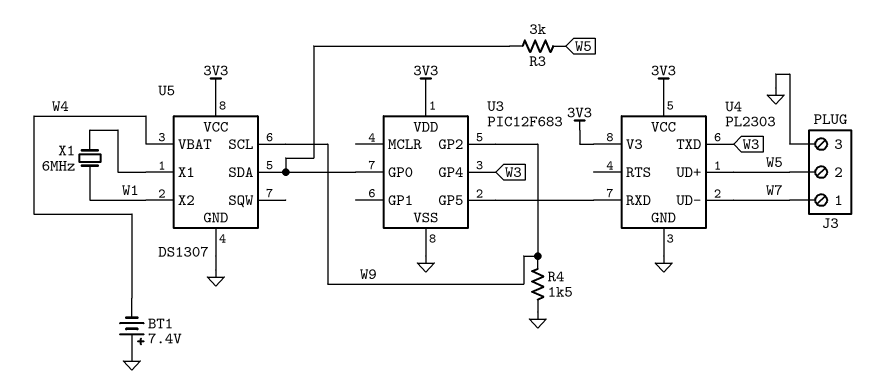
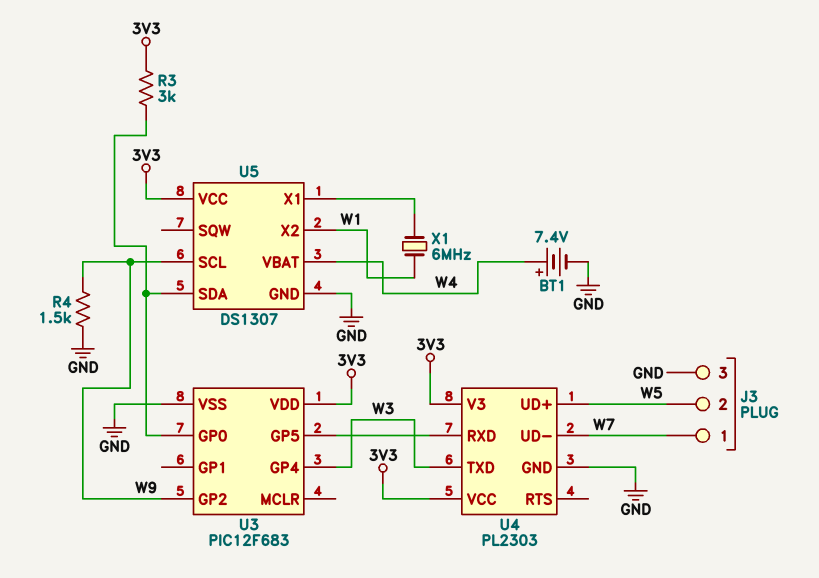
BT1: 7.4V (plus GND, minus W4) -> 7.4V (plus W4, minus GND)
R3: 3k (U3/GP0, W5) -> 3k (3V3, U3/GP0)

